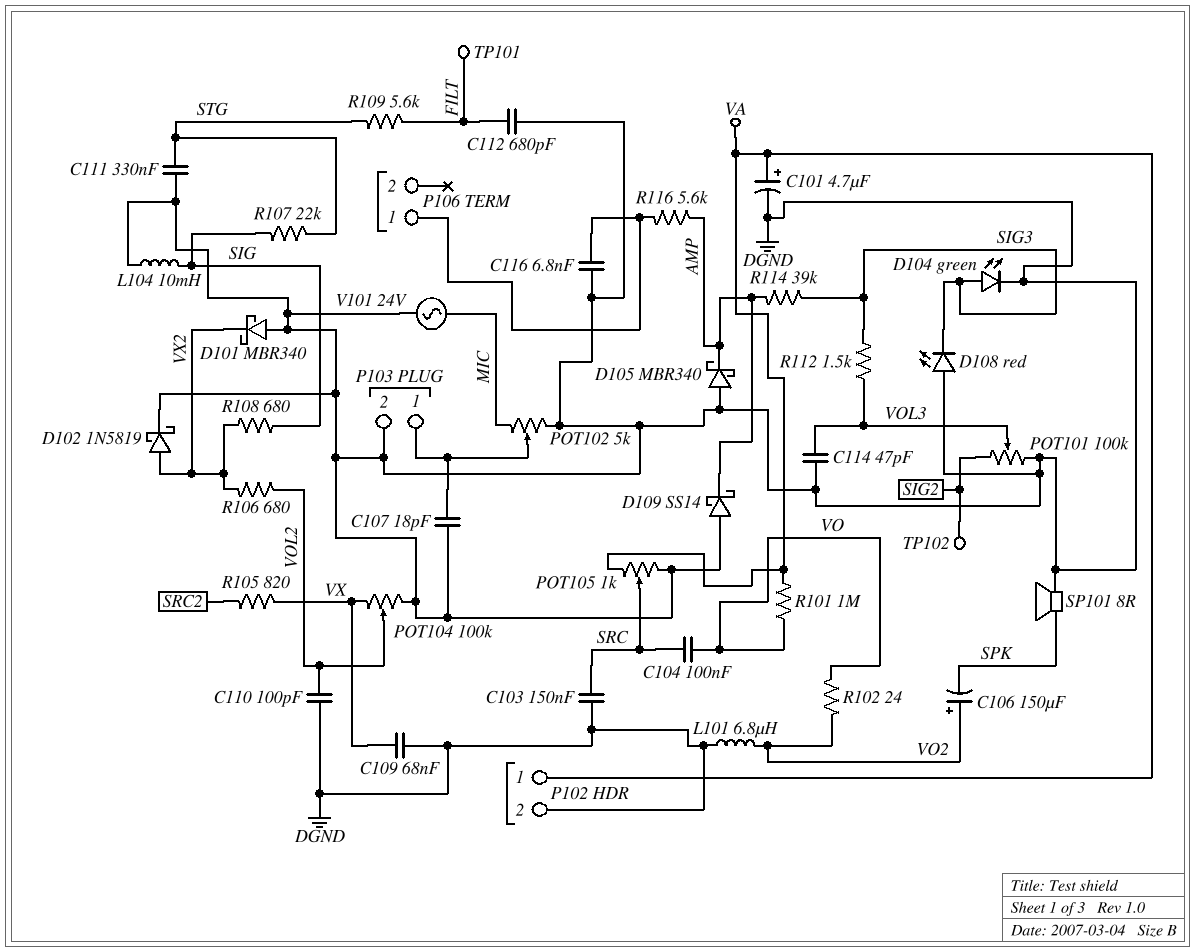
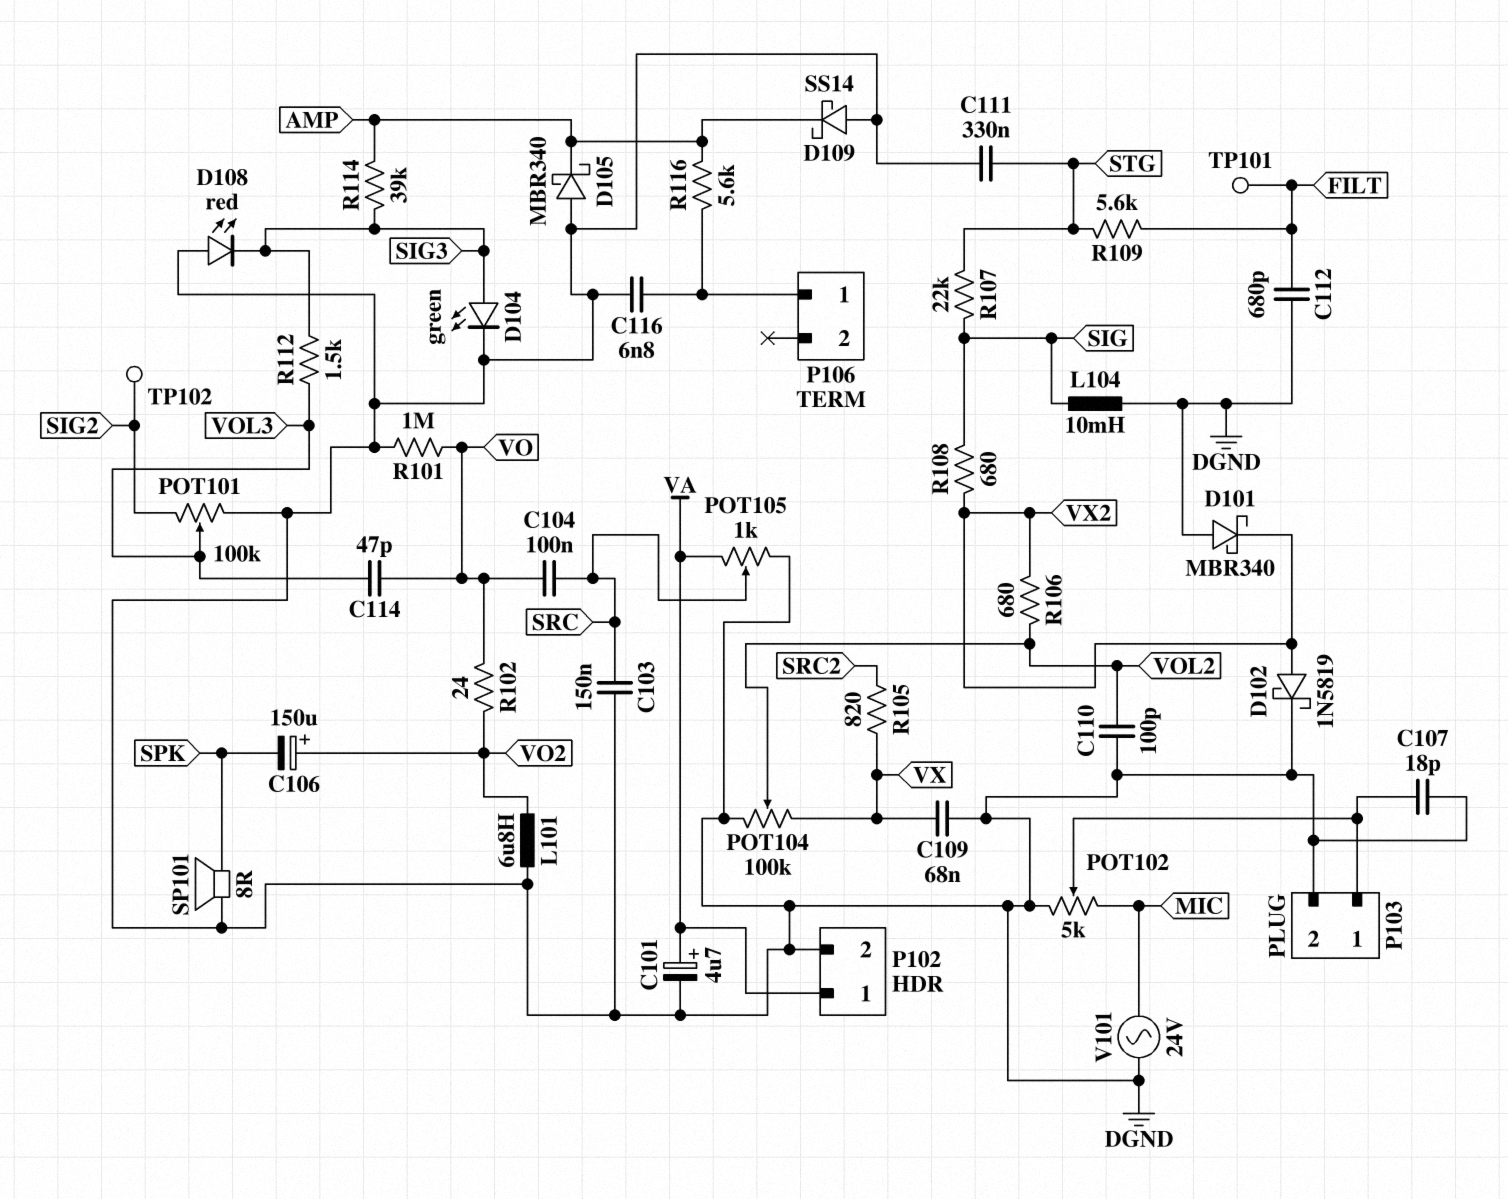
C114: 47pF (DGND, VOL3) -> 47pF (VO, VOL3)
R101: 1M (VA, VO) -> 1M (DGND, VO)

